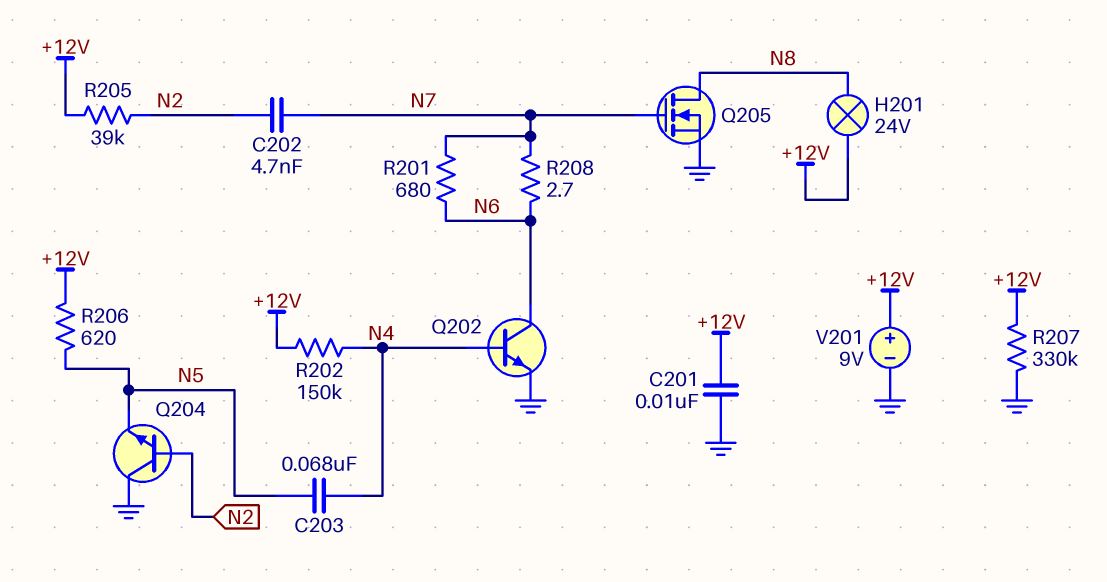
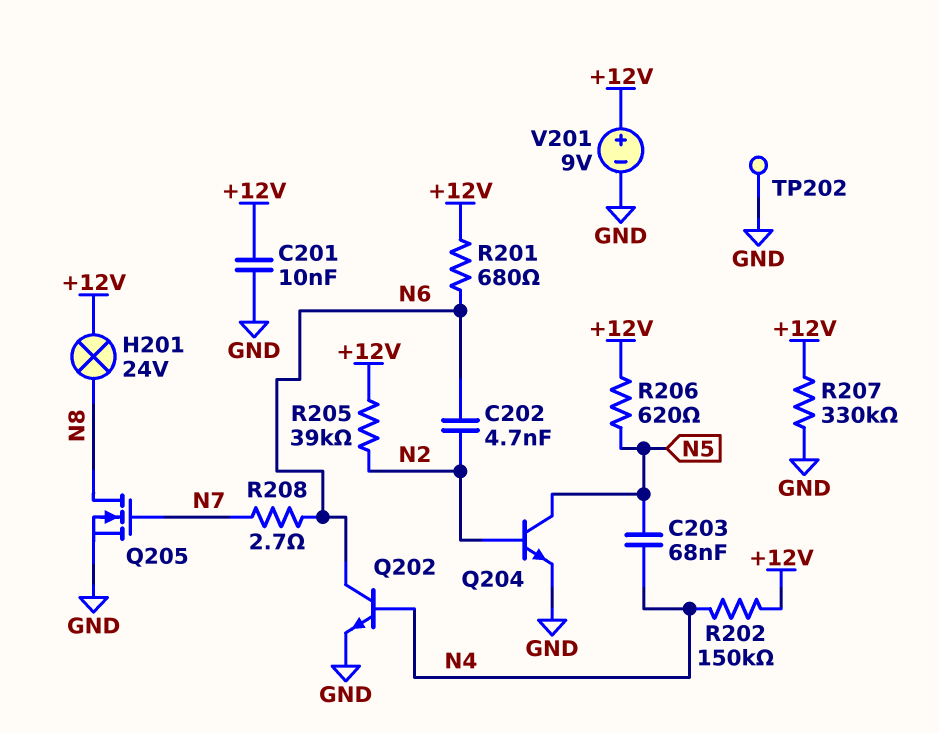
C202: 4.7nF (N2, N7) -> 4.7nF (N2, N6)
Q204: NPN (B N2, C GND, E N5) -> NPN (B N2, C N5, E GND)
R201: 680 (N6, N7) -> 680 (+12V, N6)
TP202: none -> test point (GND)

